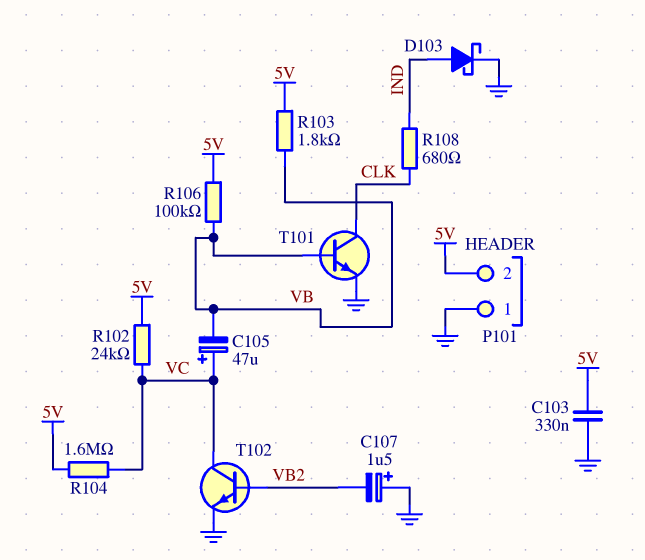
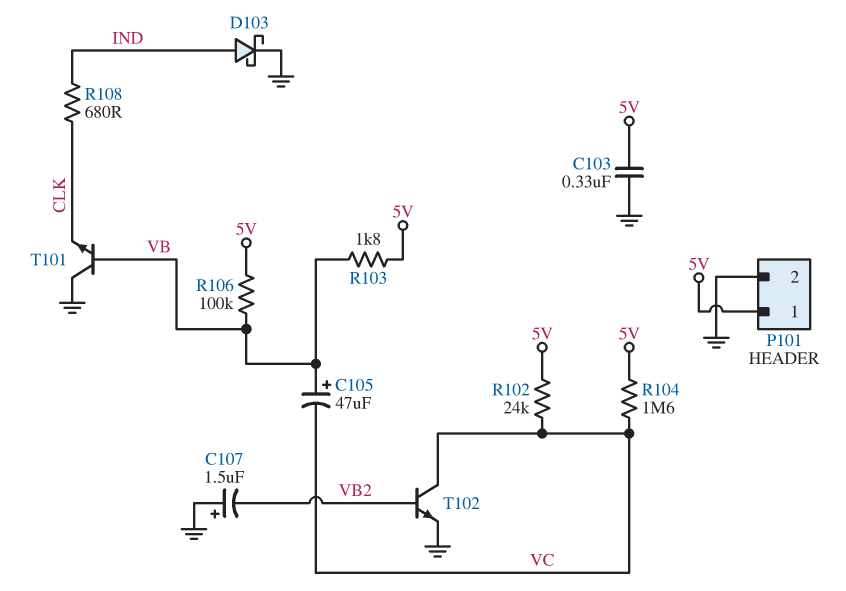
C105: 47uF (plus VC, minus VB) -> 47uF (plus VB, minus VC)
P101 pin 1: GND -> 5V
P101 pin 2: 5V -> GND
T101: NPN (B VB, C CLK, E GND) -> NPN (B VB, C GND, E CLK)

